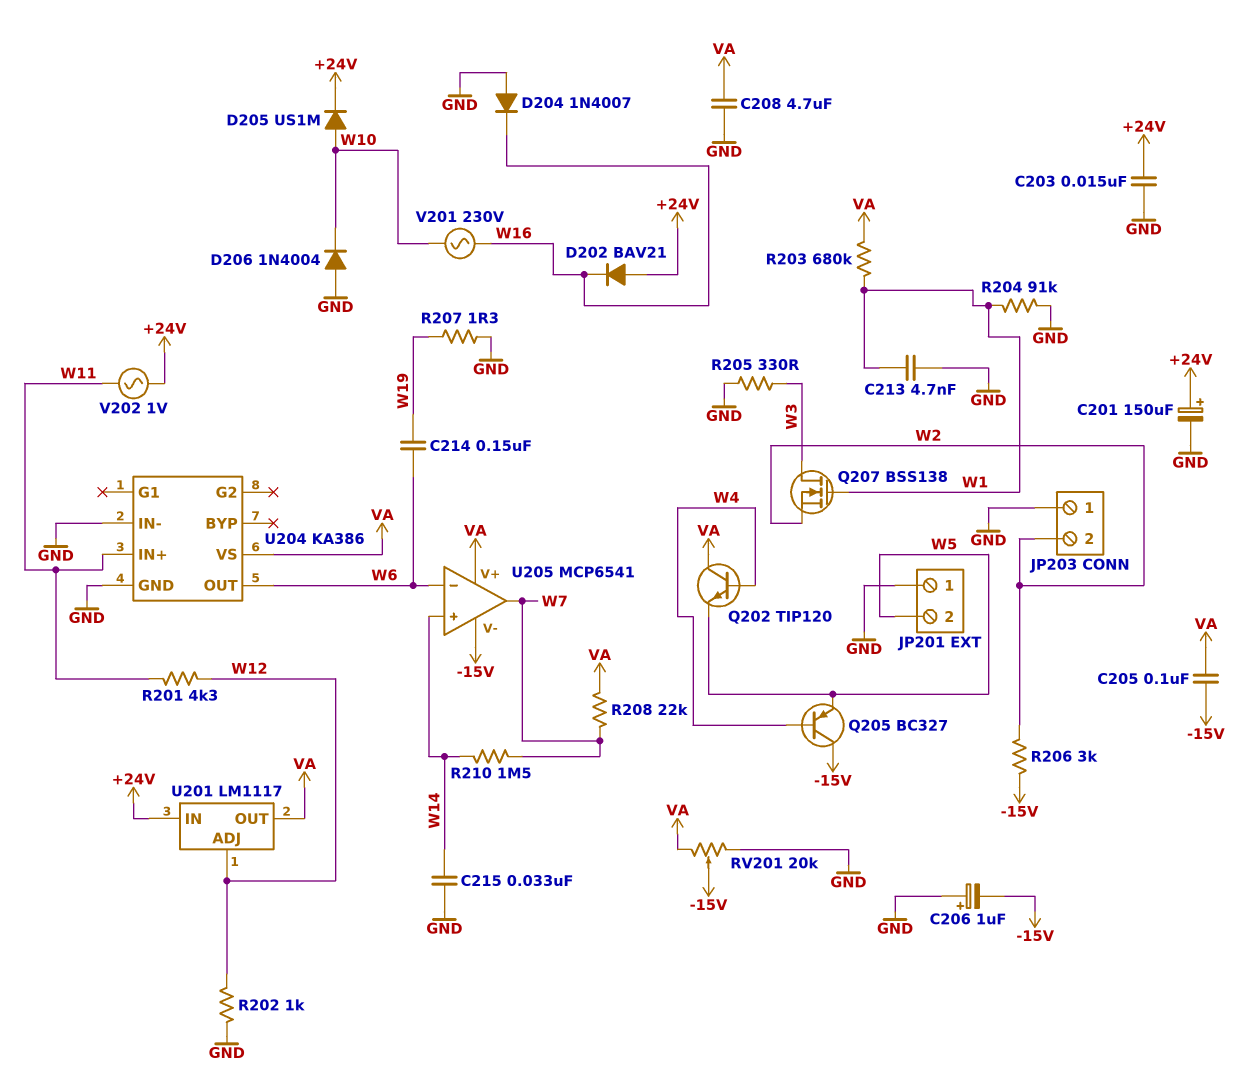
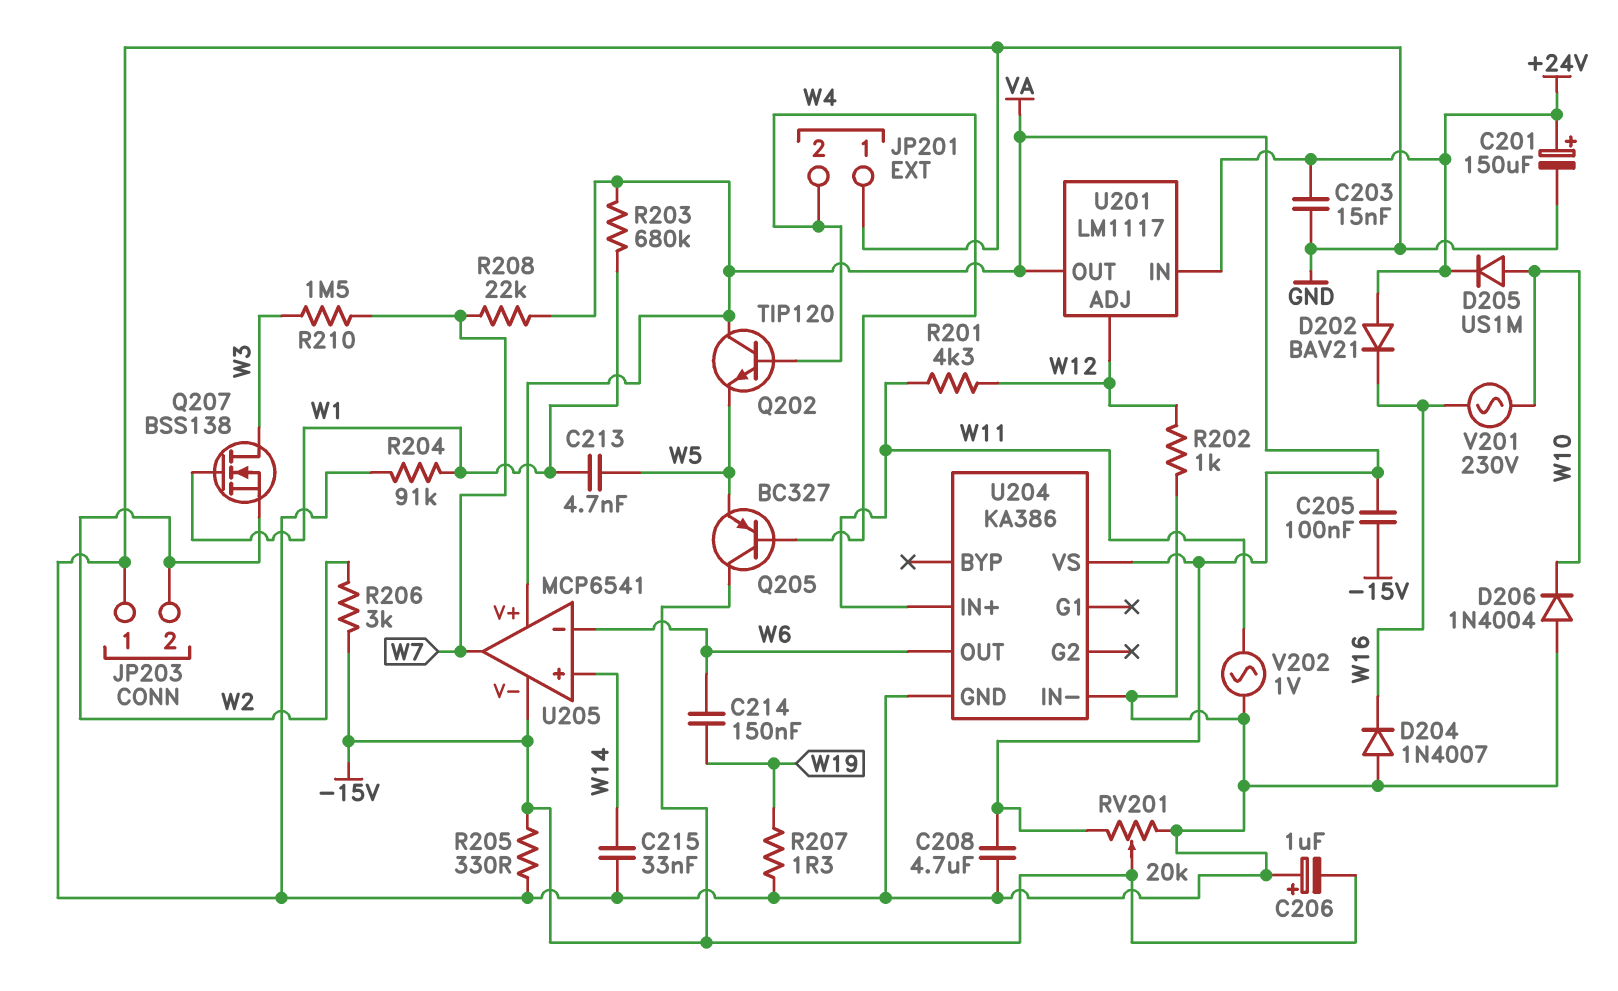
C213: 4.7nF (GND, W1) -> 4.7nF (W1, W5)
JP201 pin 2: W5 -> W4
R205: 330 (GND, W3) -> 330 (-15V, GND)
R210: 1.5M (W7, W14) -> 1.5M (W3, W7)
V202: AC 1V (+24V, W11) -> AC 1V (GND, W11)

